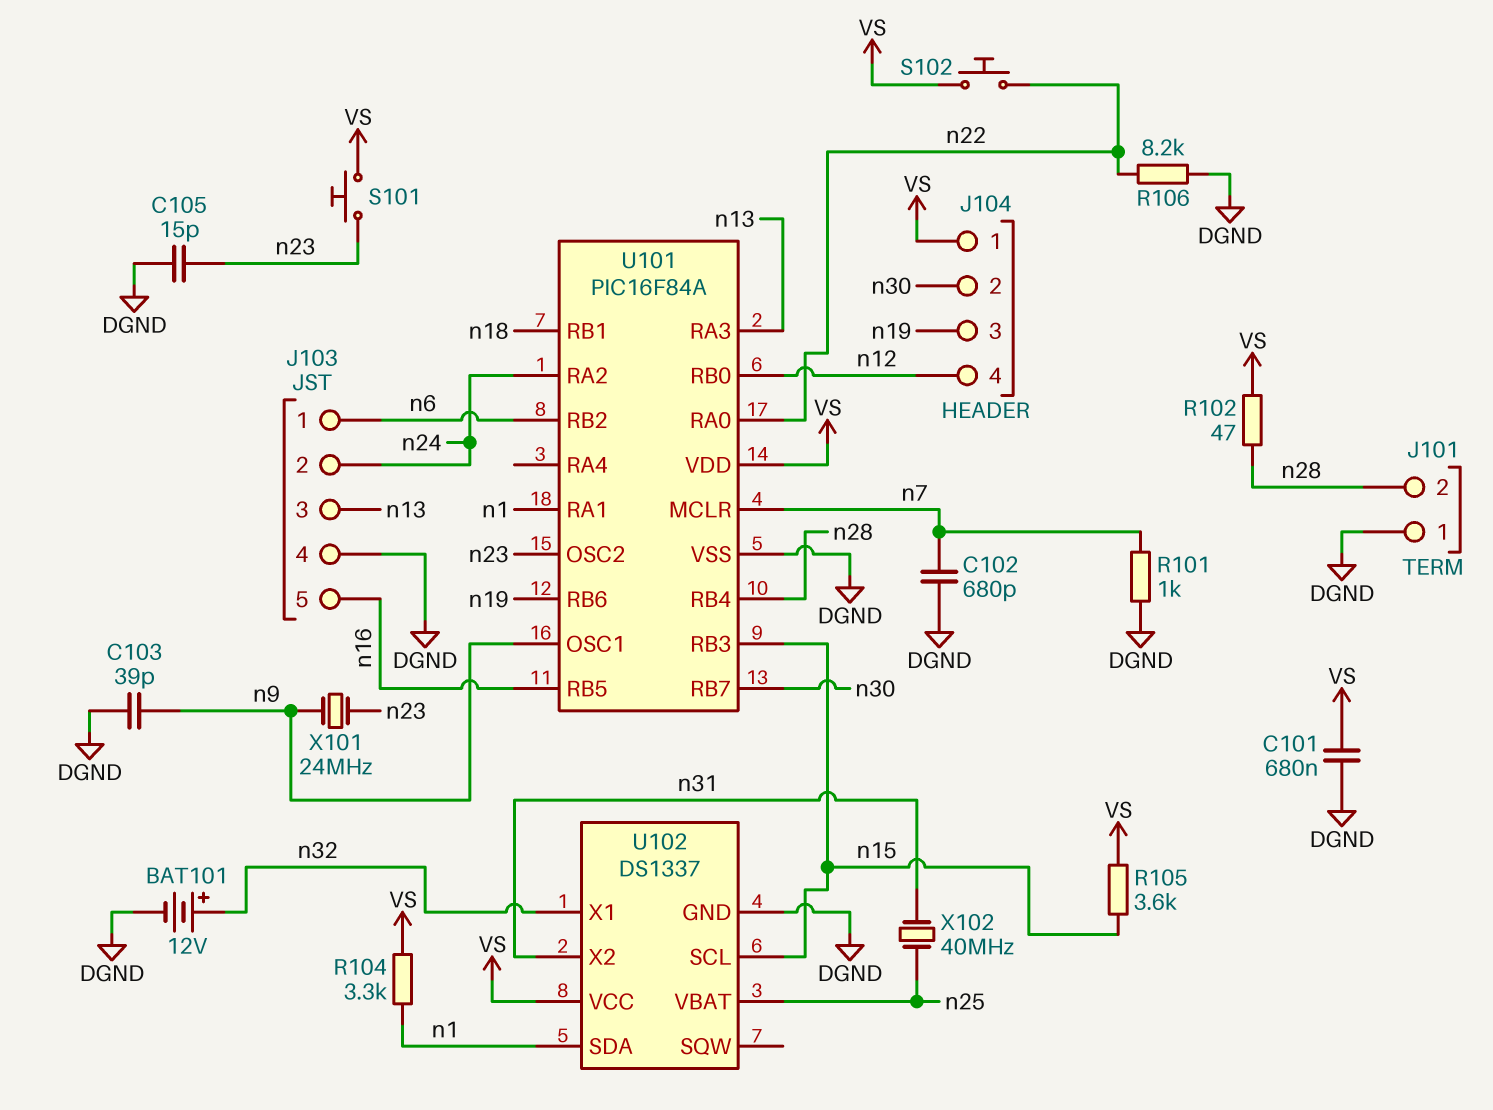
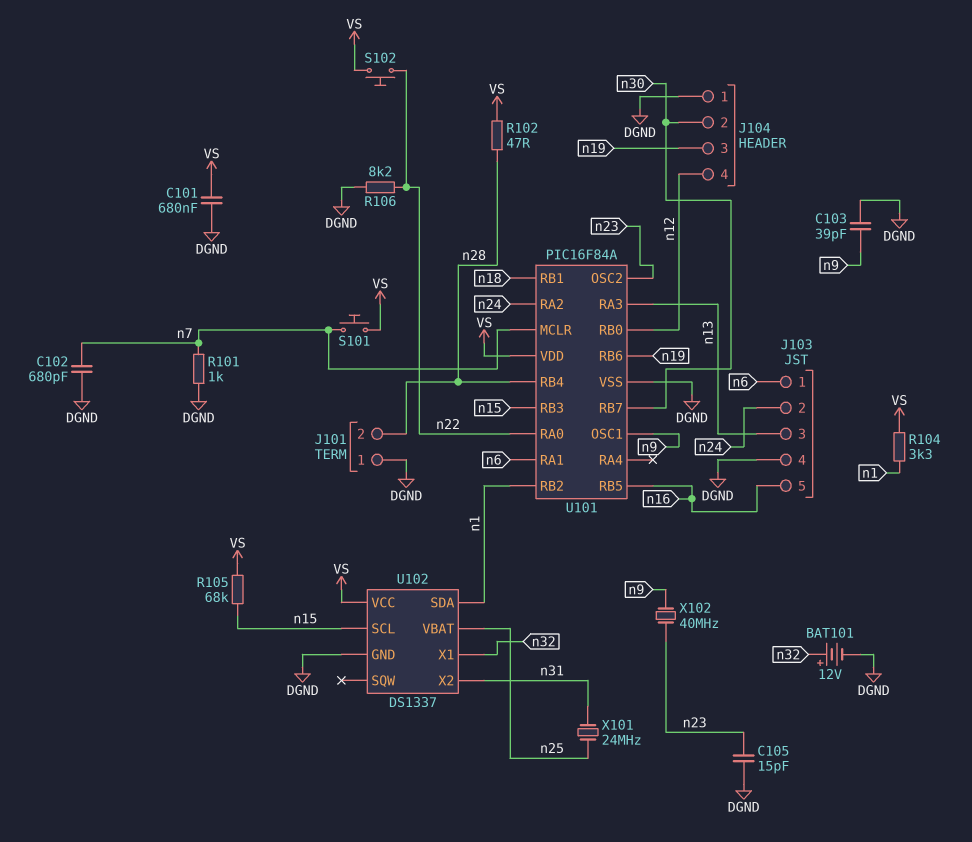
J104 pin 1: VS -> DGND
R105: 3.6k (VS, n15) -> 68k (VS, n15)
S101: button (VS, n23) -> button (VS, n7)
U101 pin RA1: n1 -> n6
U101 pin RB2: n6 -> n1
X101: 24MHz (n9, n23) -> 24MHz (n25, n31)
X102: 40MHz (n25, n31) -> 40MHz (n9, n23)

